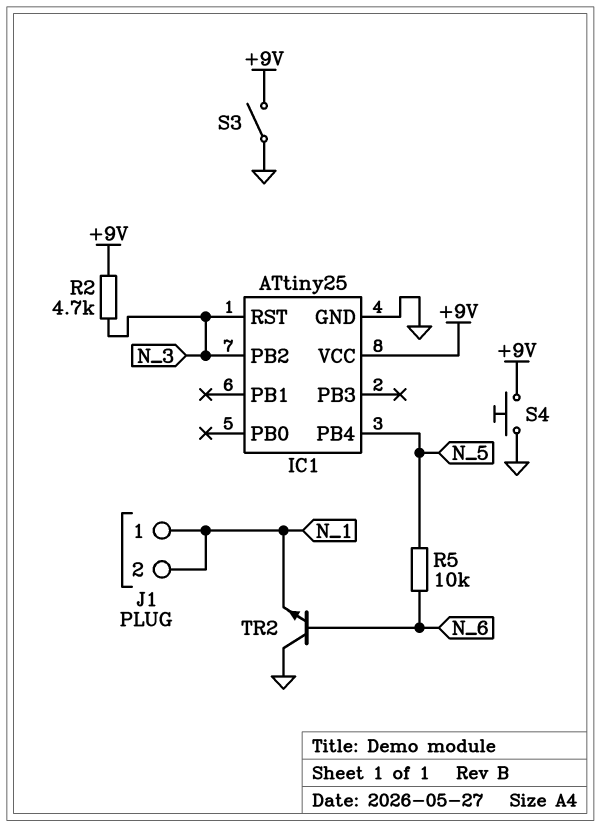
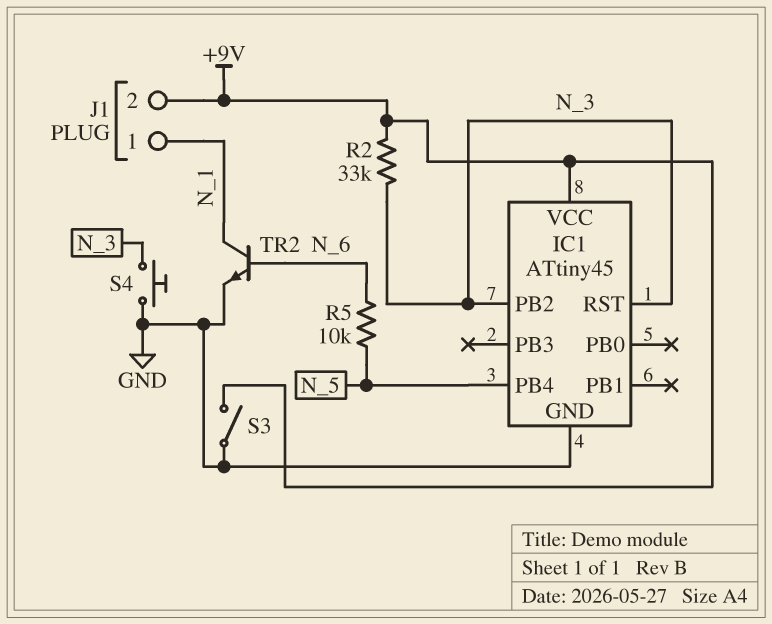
IC1: ATtiny25 -> ATtiny45
J1 pin 2: N_1 -> +9V
R2: 4.7k (+9V, N_3) -> 33k (+9V, N_3)
S4: button (+9V, GND) -> button (GND, N_3)
TR2: NPN (B N_6, C GND, E N_1) -> NPN (B N_6, C N_1, E GND)

